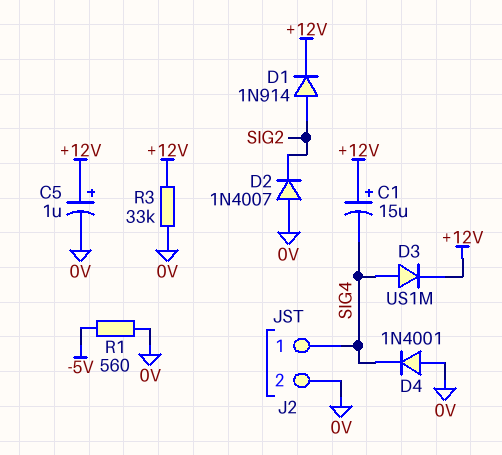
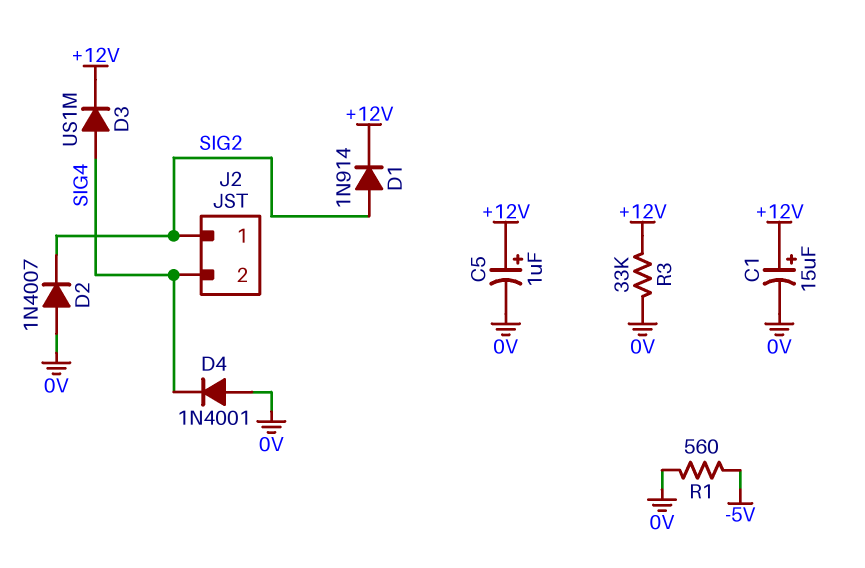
C1: 15uF (plus +12V, minus SIG4) -> 15uF (plus +12V, minus 0V)
J2 pin 1: SIG4 -> SIG2
J2 pin 2: 0V -> SIG4

